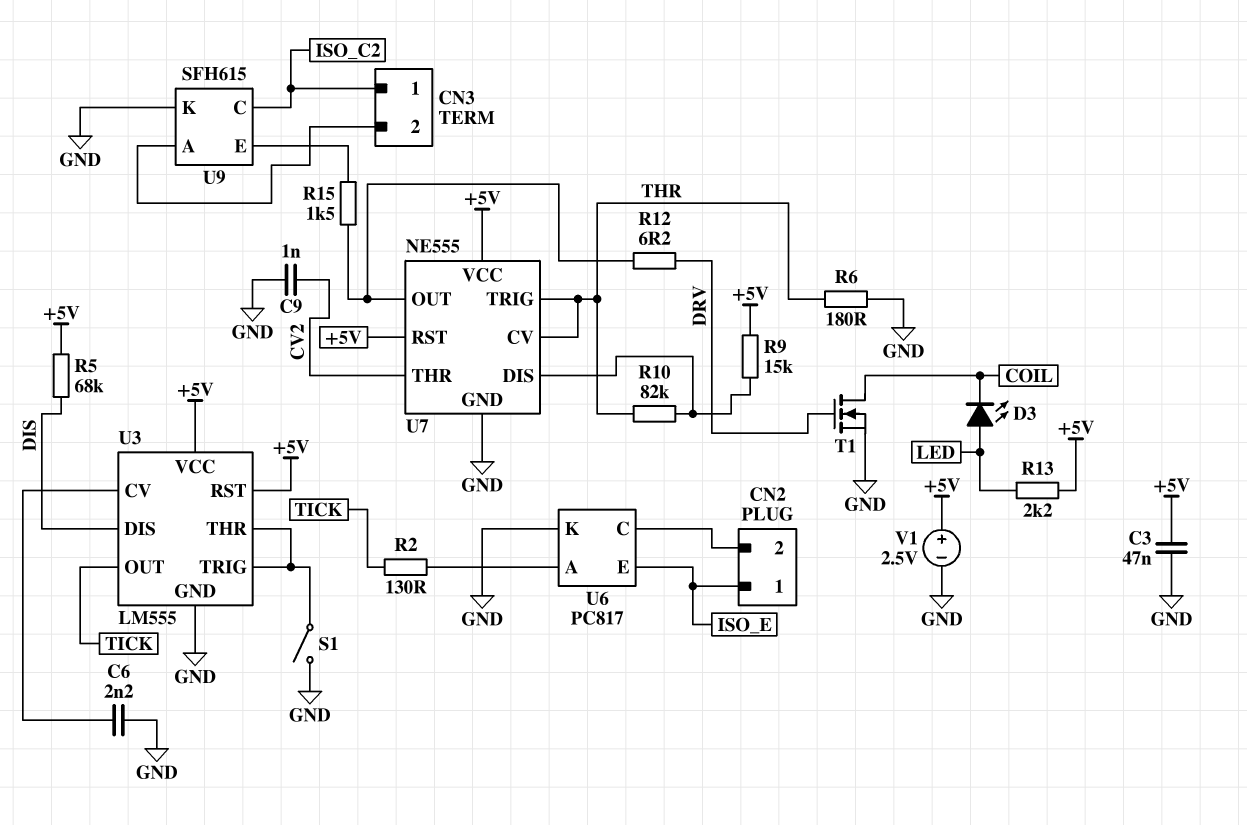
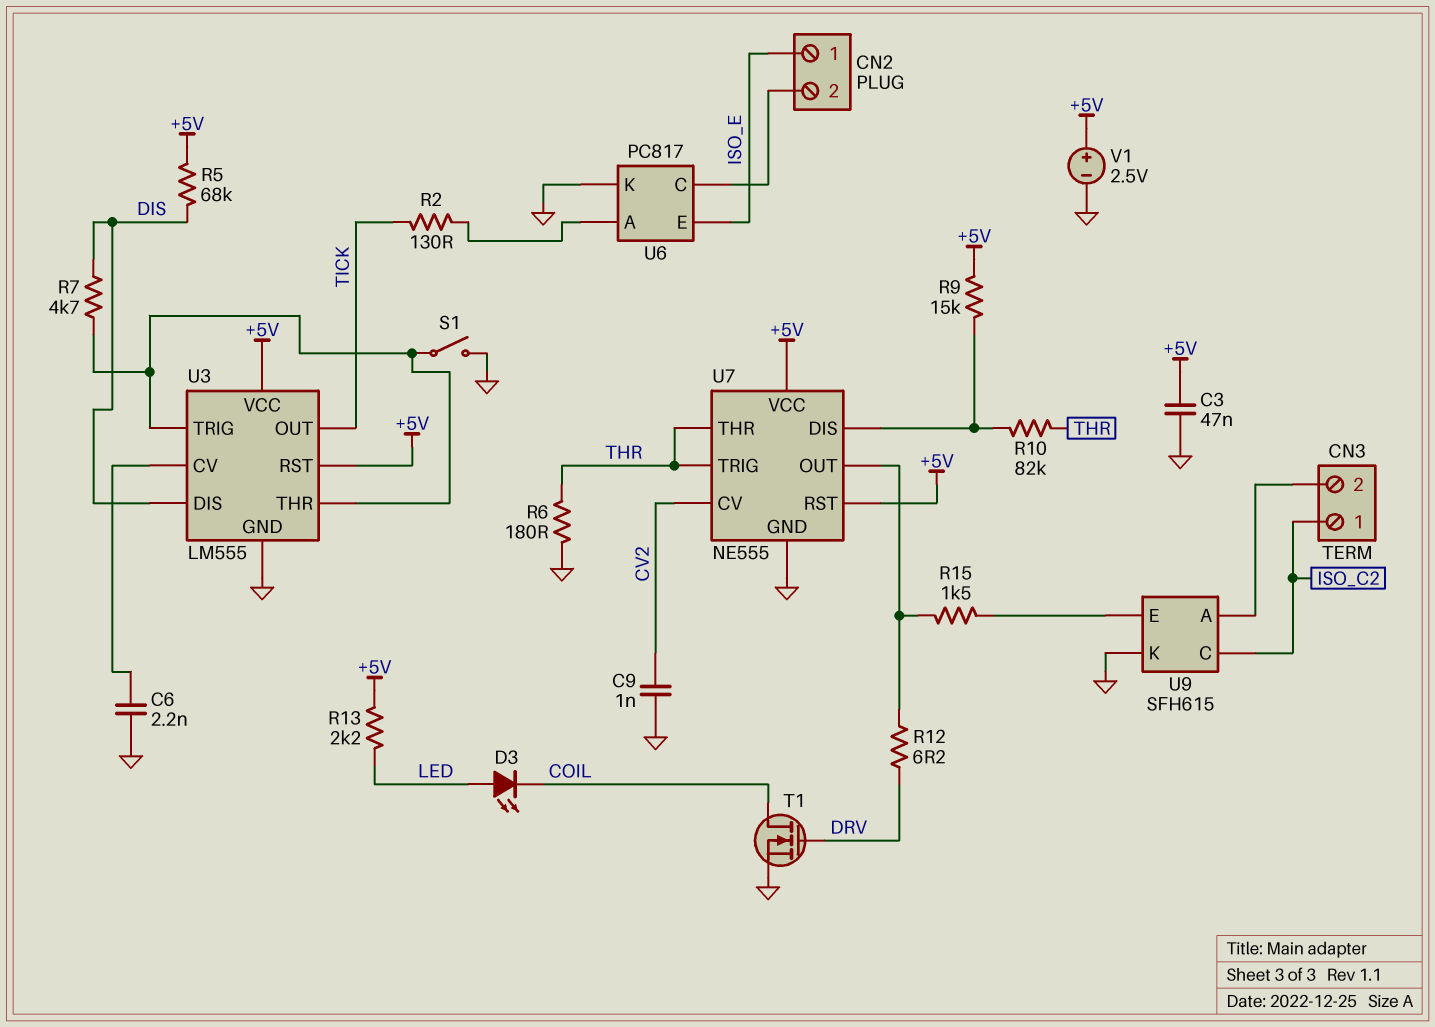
R7: none -> 4.7k (DIS, U3/THR)
U7 pin CV: THR -> CV2
U7 pin THR: CV2 -> THR

